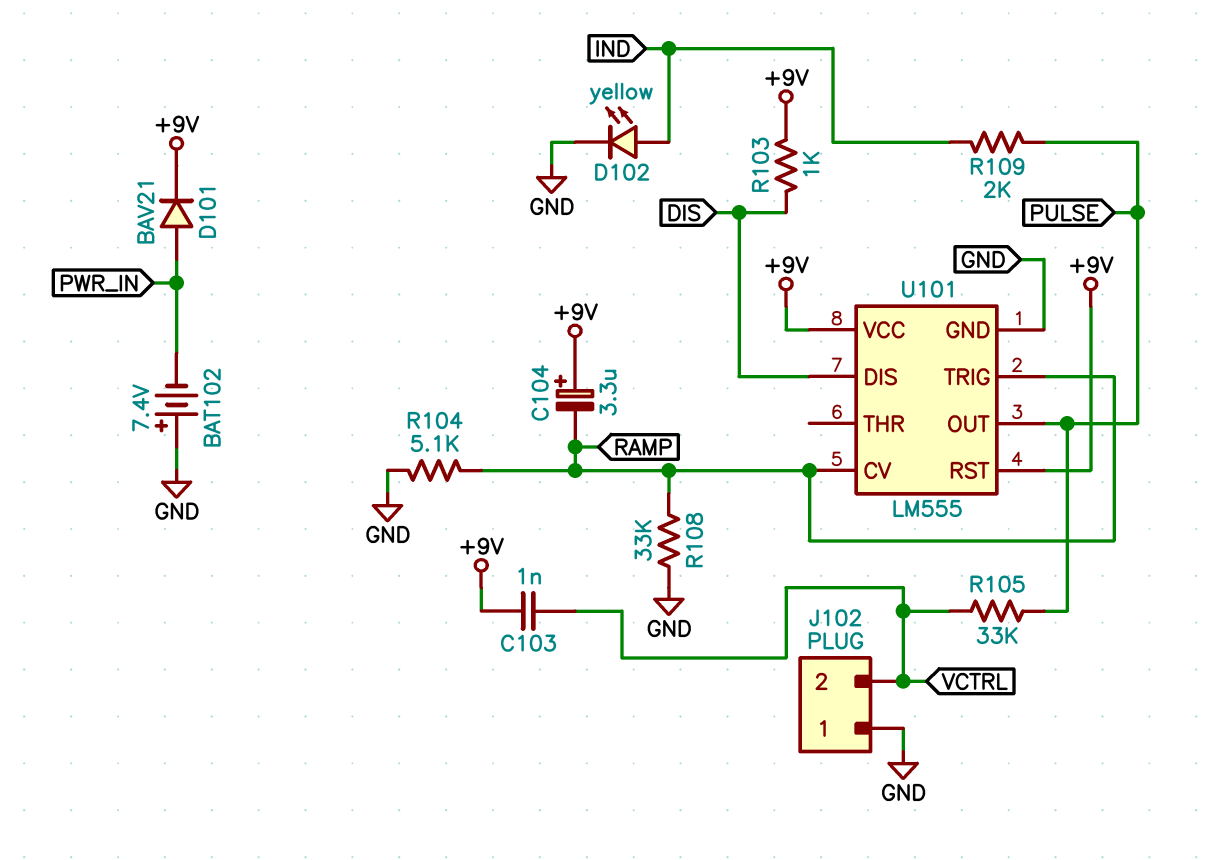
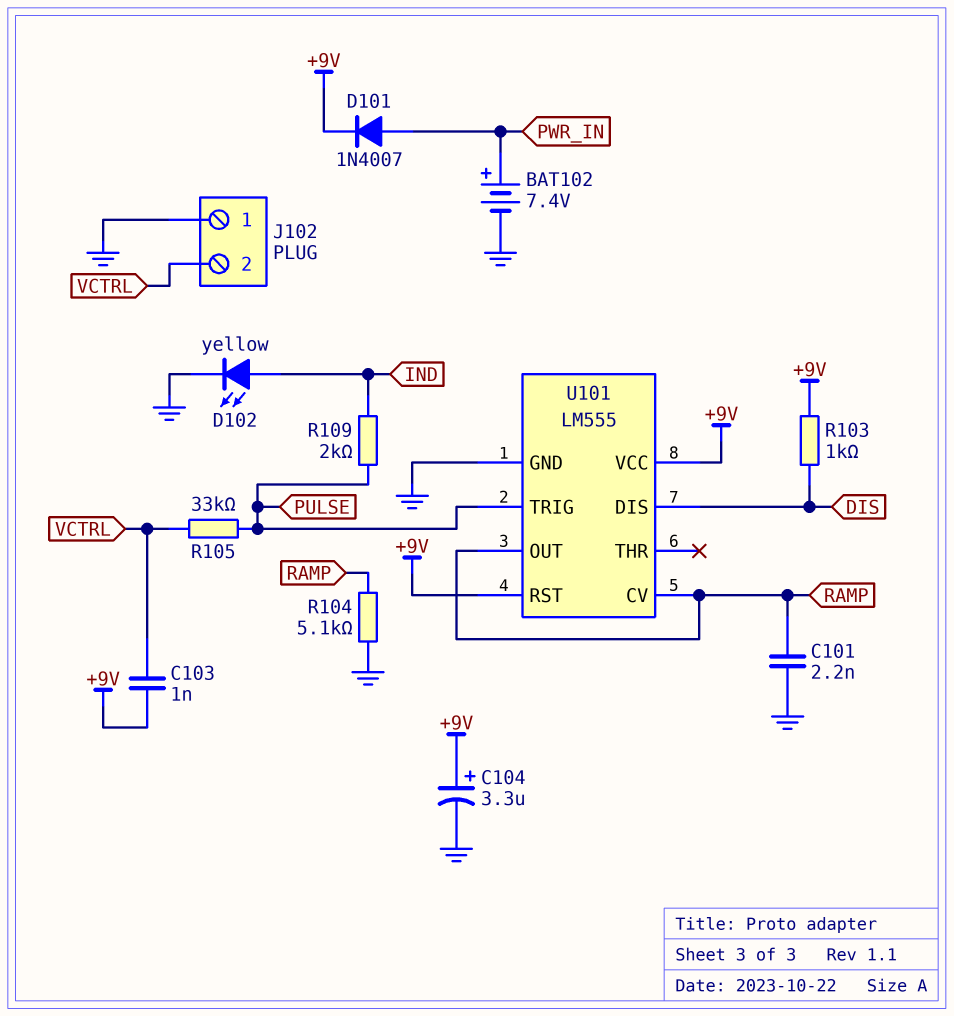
BAT102: 7.4V (plus GND, minus PWR_IN) -> 7.4V (plus PWR_IN, minus GND)
C101: none -> 2.2nF (GND, RAMP)
C104: 3.3uF (plus +9V, minus RAMP) -> 3.3uF (plus +9V, minus GND)
D101: diode BAV21 (A PWR_IN, K +9V) -> diode 1N4007 (A PWR_IN, K +9V)
R108: 33k (GND, RAMP) -> none
U101 pin OUT: PULSE -> RAMP
U101 pin TRIG: RAMP -> PULSE

